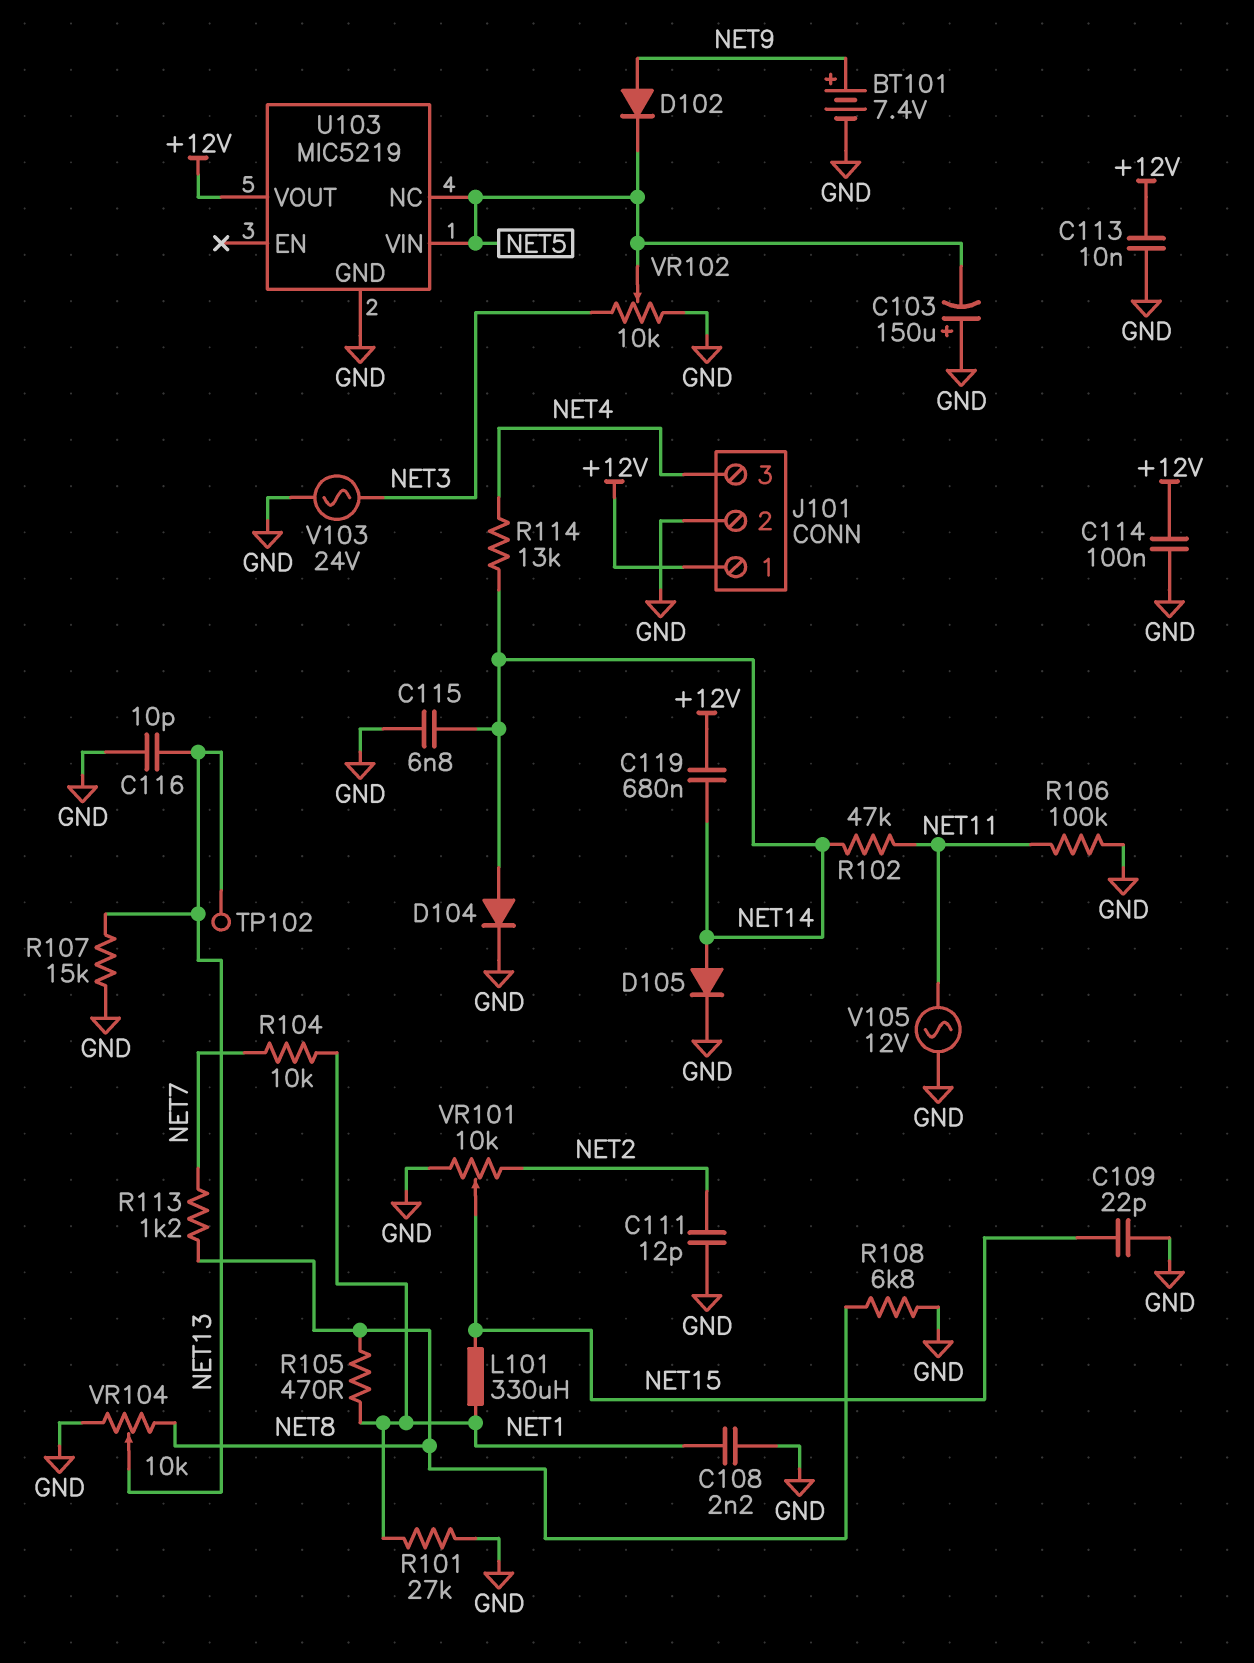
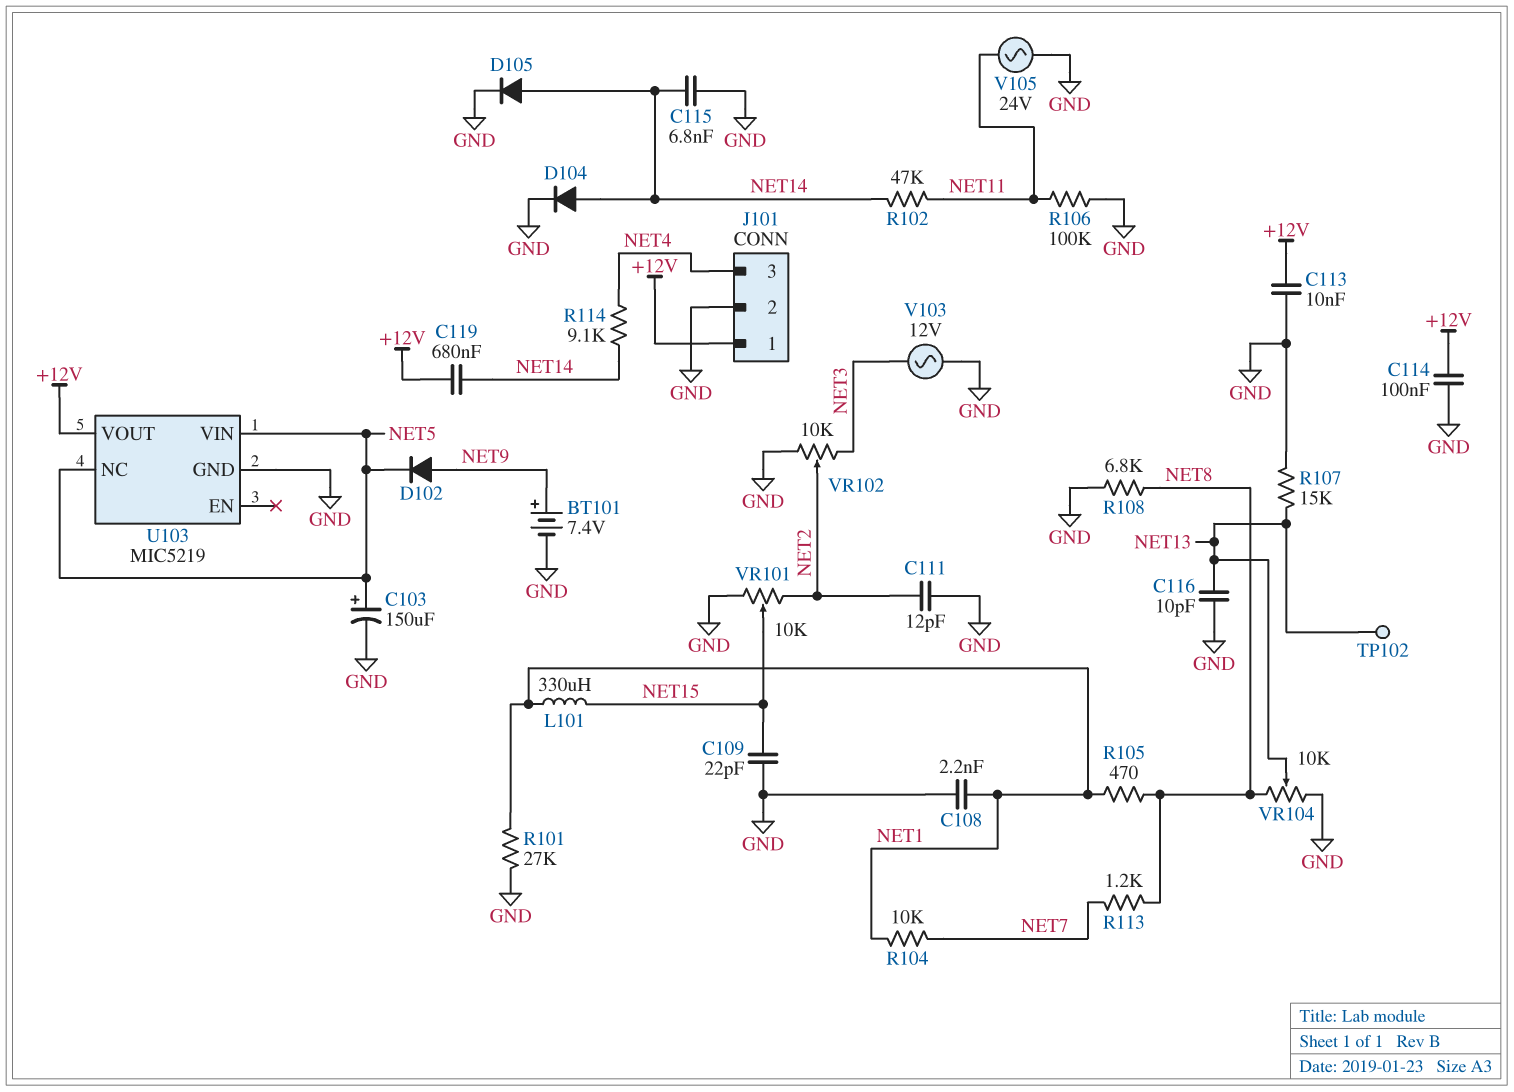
C103: 150uF (plus GND, minus NET5) -> 150uF (plus NET5, minus GND)
R114: 13k (NET4, NET14) -> 9.1k (NET4, NET14)
V103: AC 24V (GND, NET3) -> AC 12V (GND, NET3)
V105: AC 12V (GND, NET11) -> AC 24V (GND, NET11)
VR102: 10k (GND, NET3, wiper NET5) -> 10k (GND, NET3, wiper NET2)

